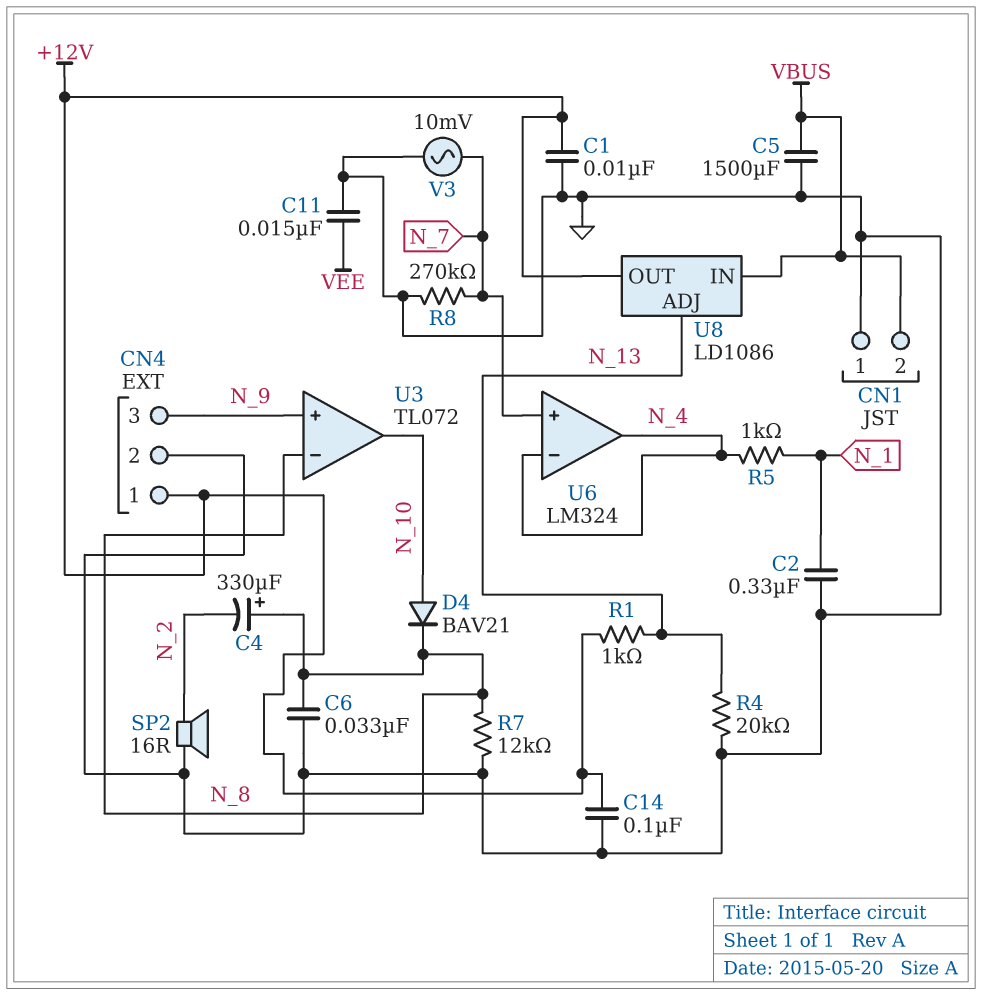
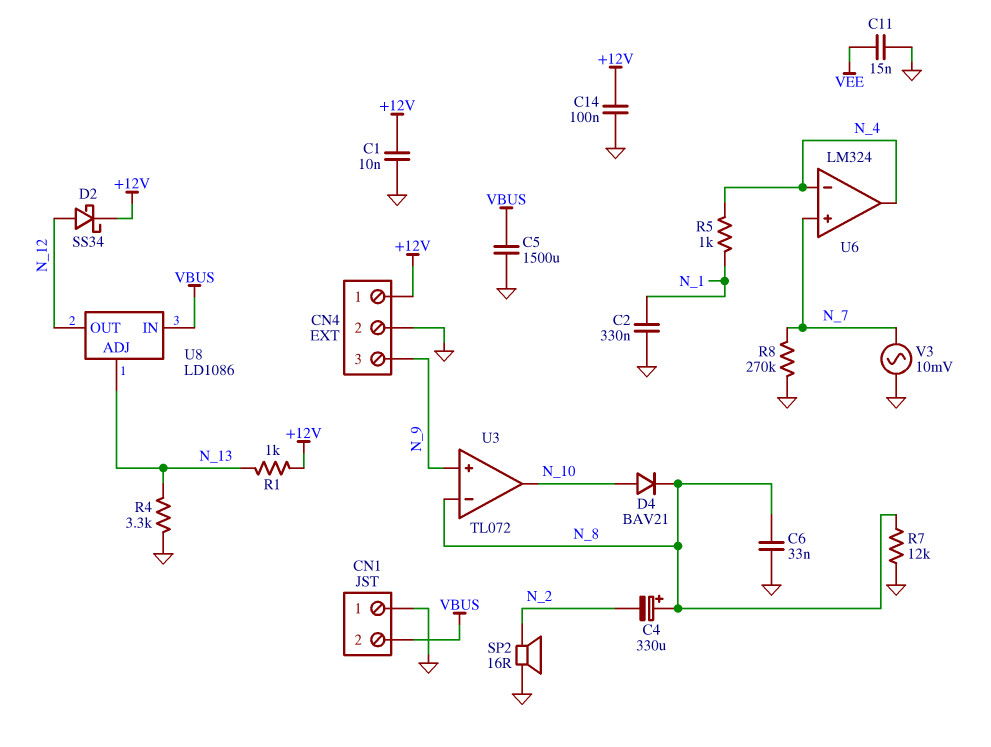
D2: none -> schottky SS34 (A N_12, K +12V)
R4: 20k (GND, N_13) -> 3.3k (GND, N_13)
U8 pin OUT: +12V -> N_12

